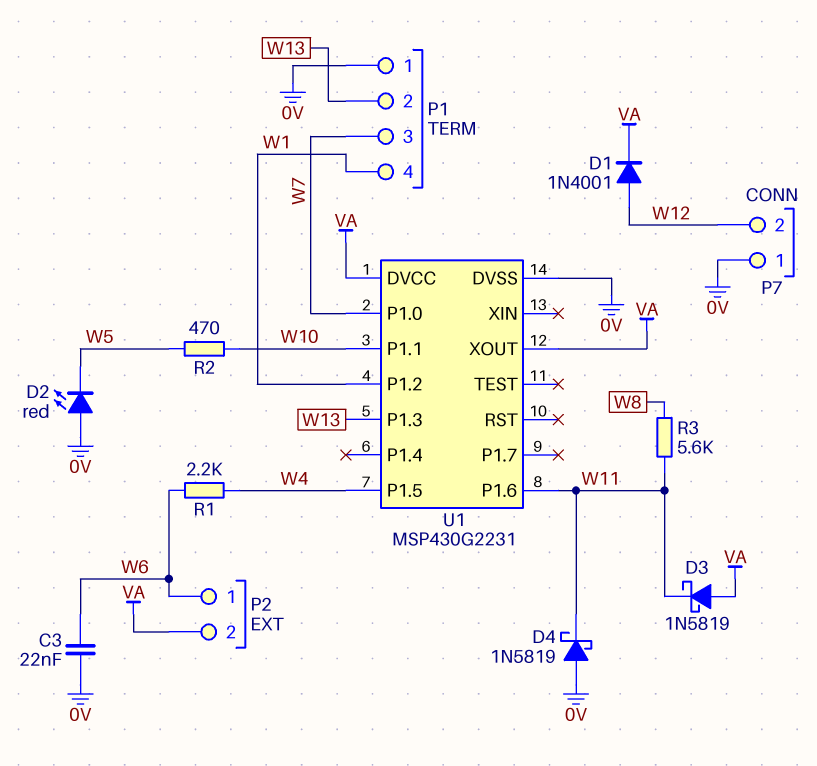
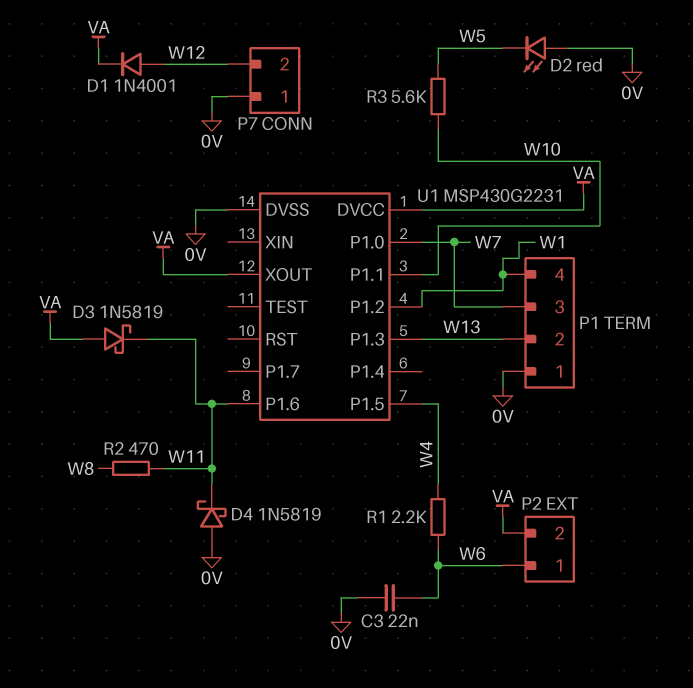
R2: 470 (W5, W10) -> 470 (W8, W11)
R3: 5.6k (W8, W11) -> 5.6k (W5, W10)

